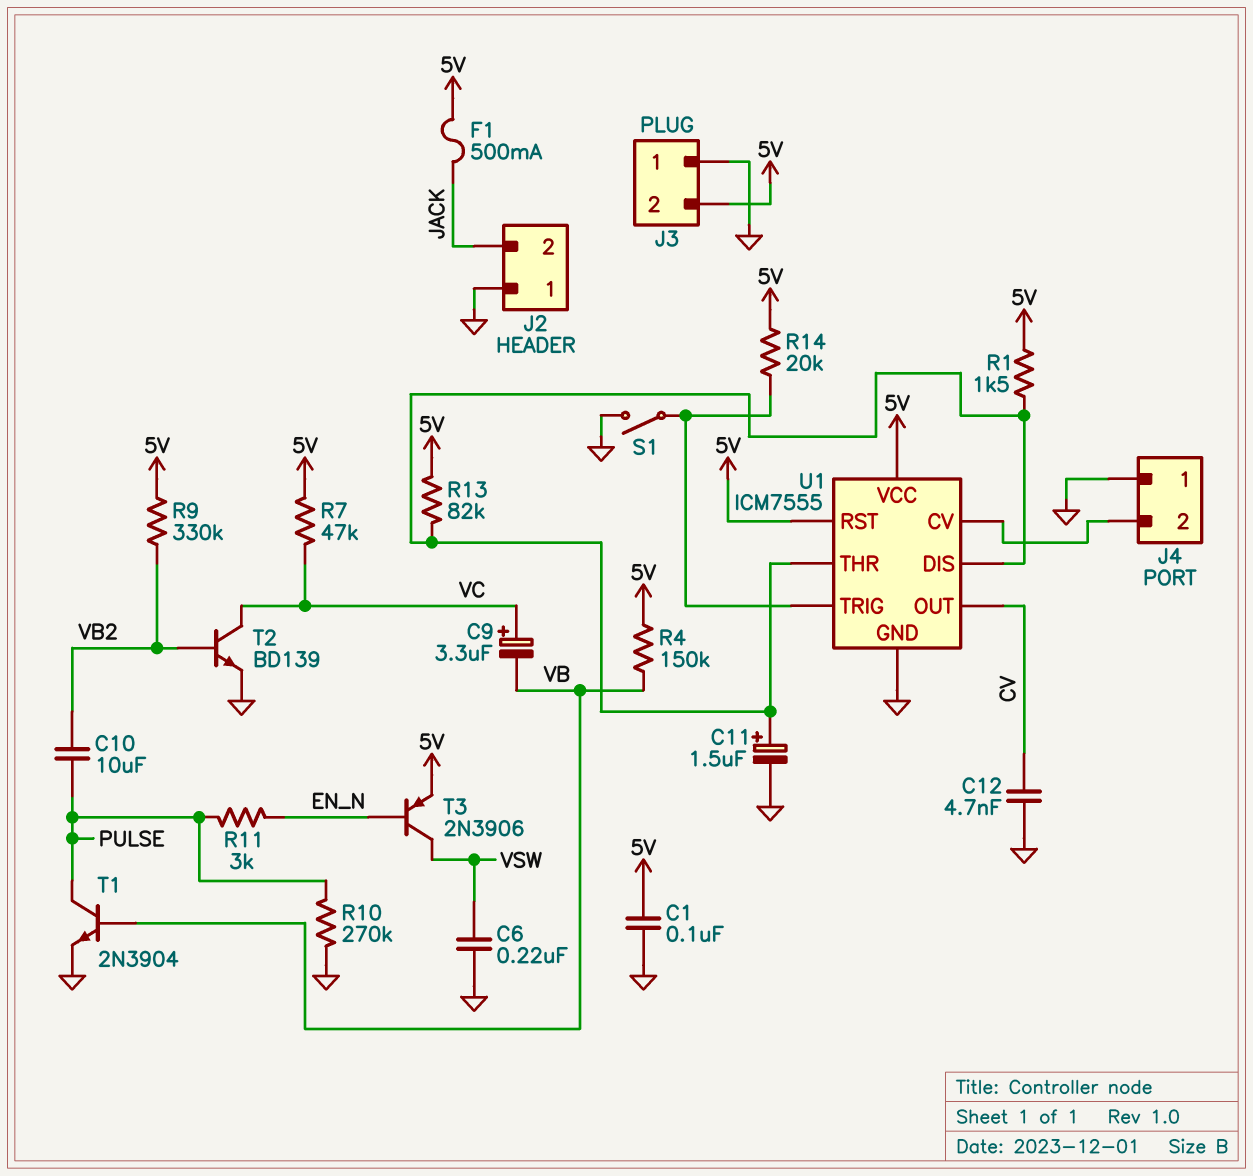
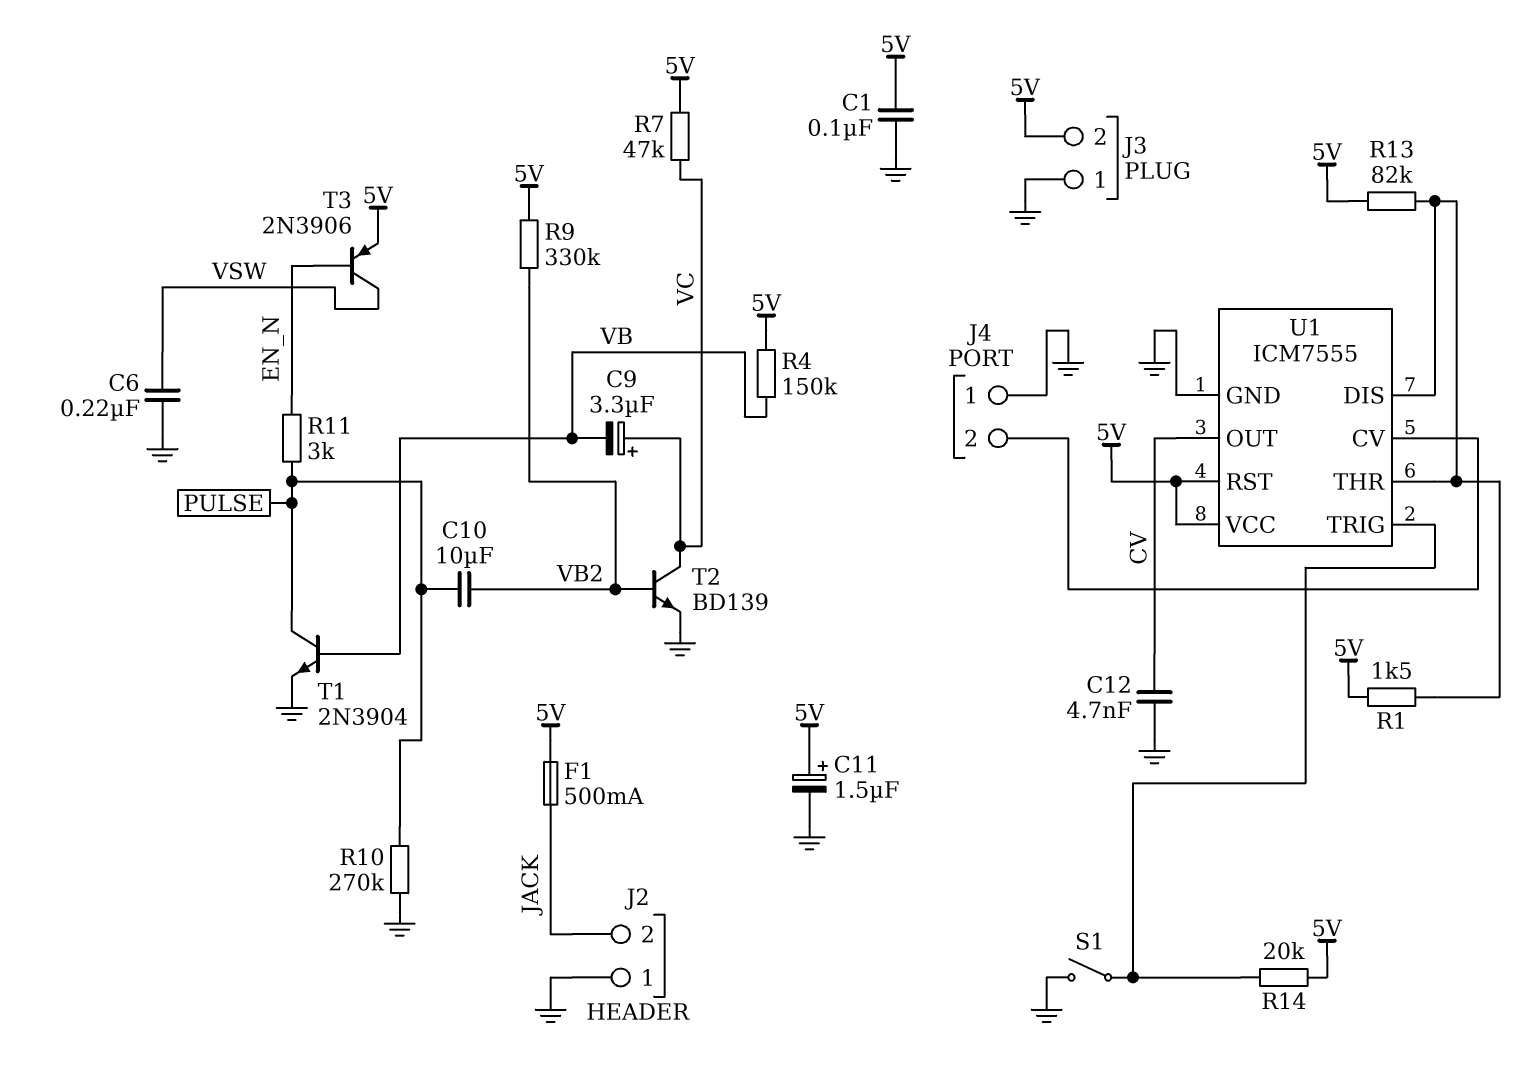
C11: 1.5uF (plus U1/DIS, minus GND) -> 1.5uF (plus 5V, minus GND)

